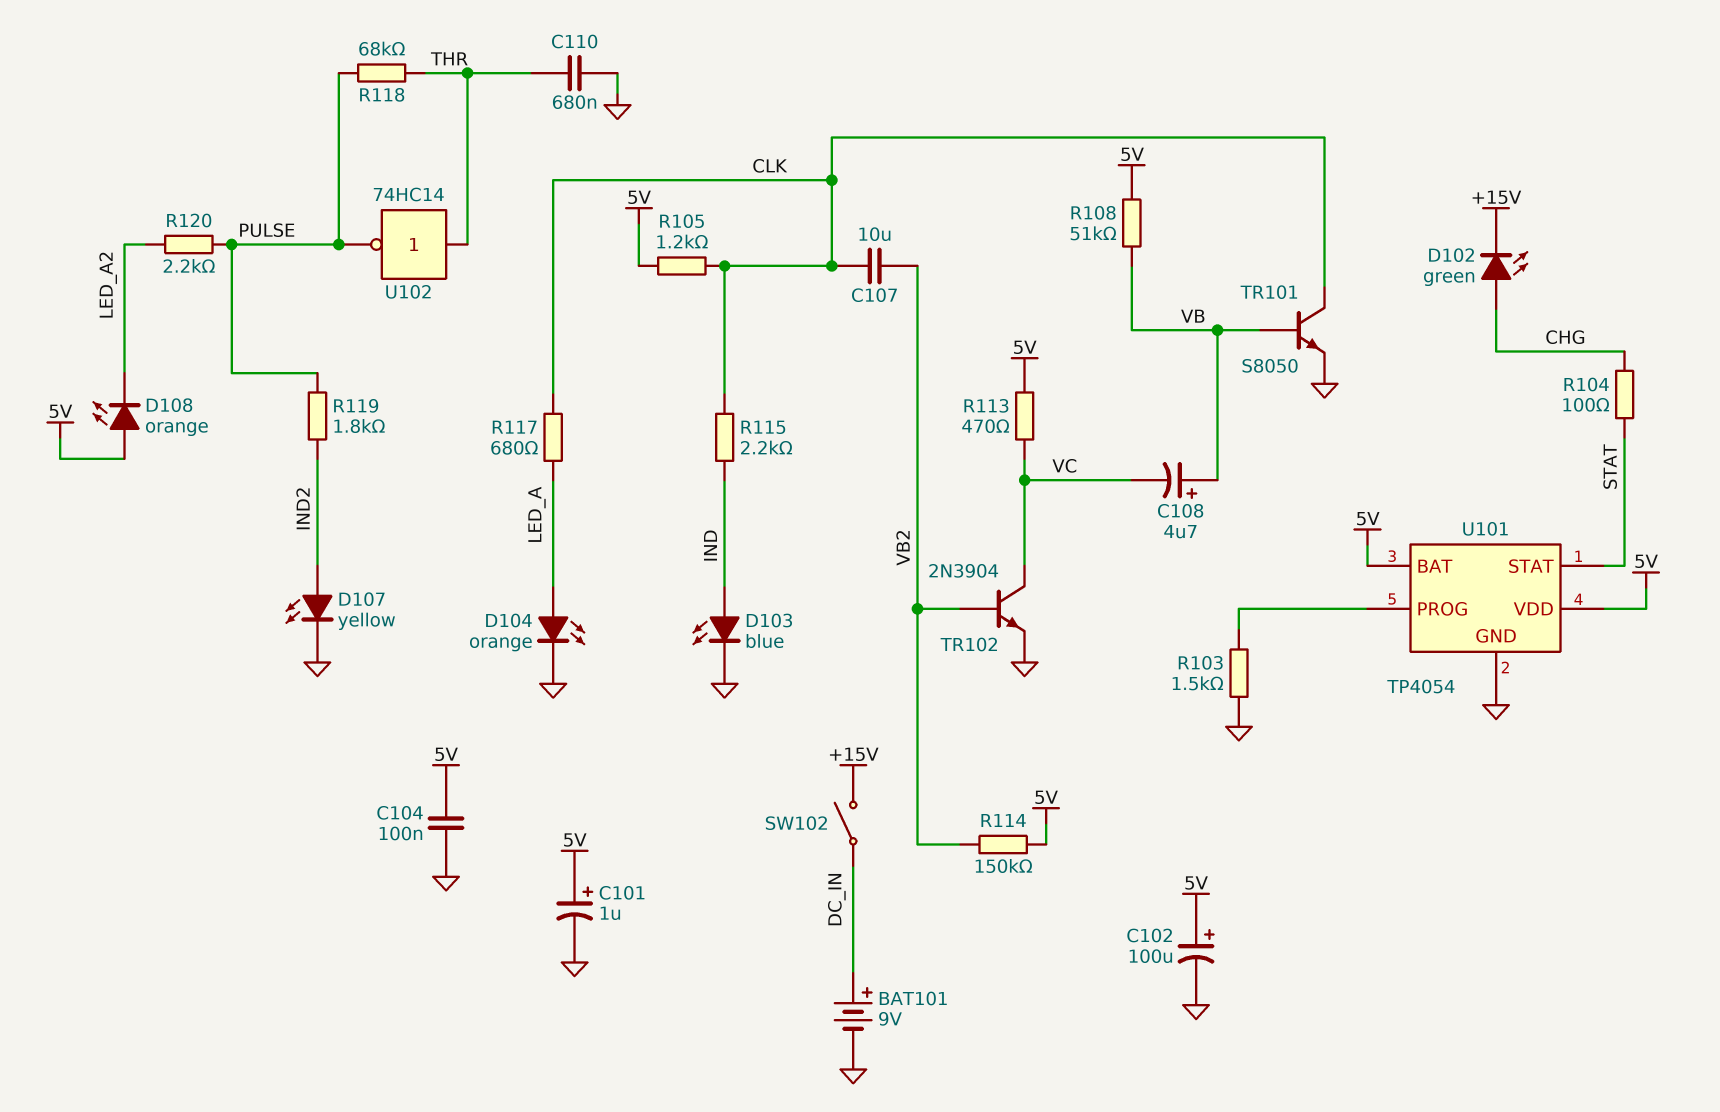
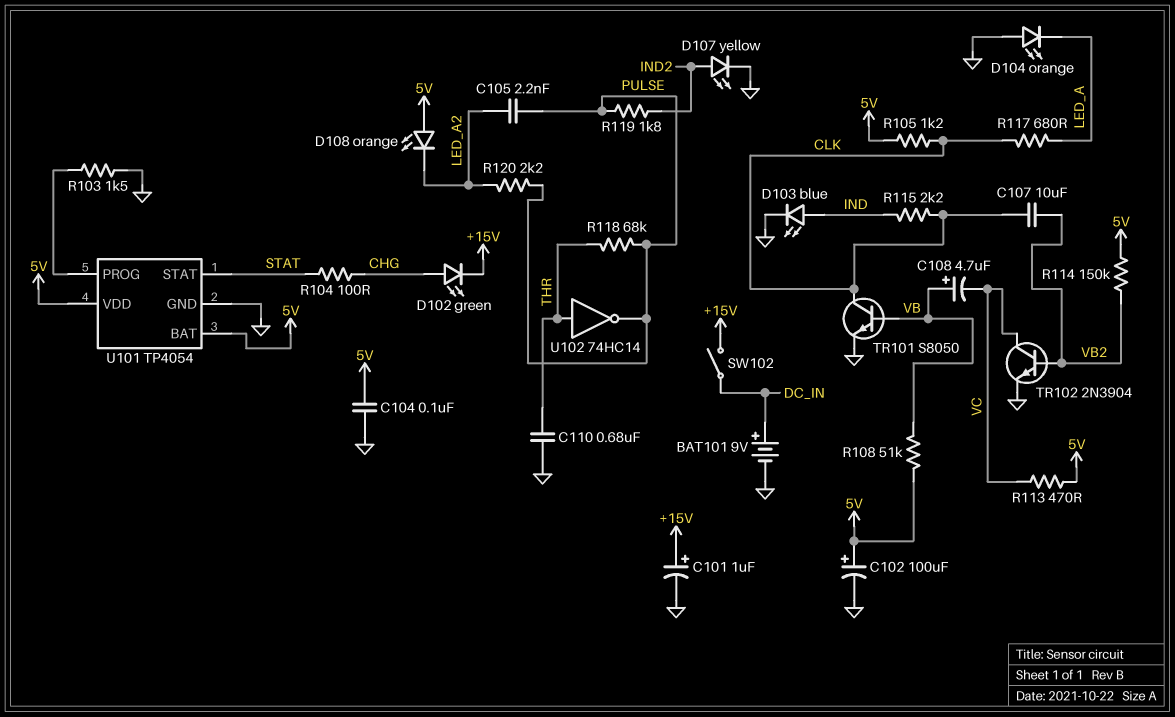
C101: 1uF (plus 5V, minus GND) -> 1uF (plus +15V, minus GND)
C105: none -> 2.2nF (LED_A2, PULSE)
D104: LED orange (A LED_A, K GND) -> LED orange (A GND, K LED_A)

